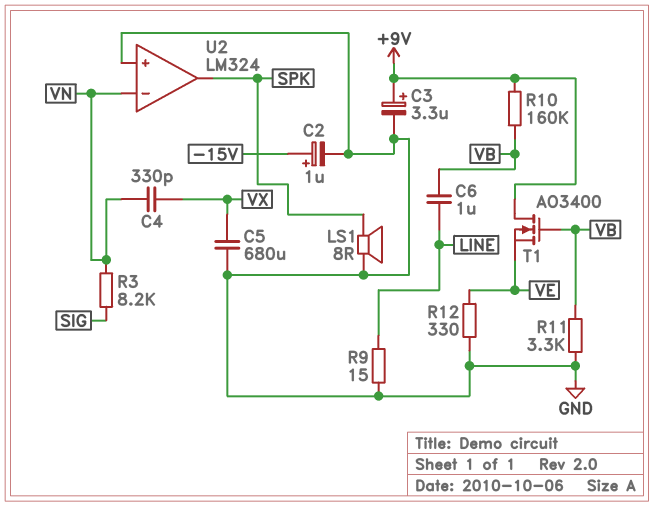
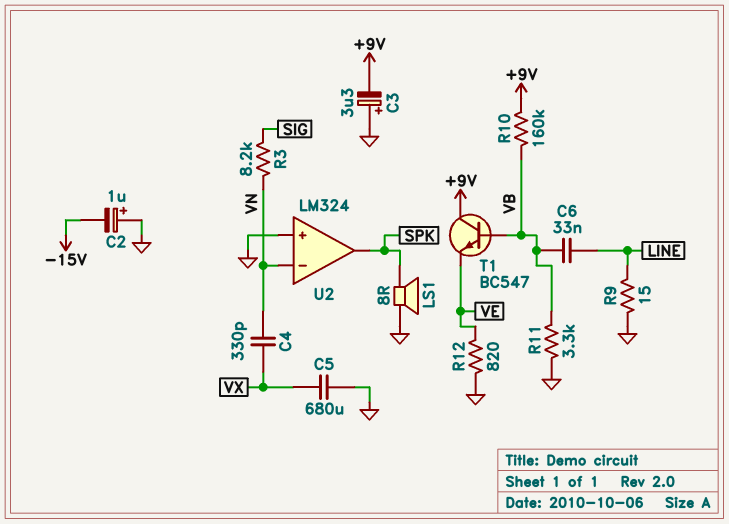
C2: 1uF (plus -15V, minus GND) -> 1uF (plus GND, minus -15V)
C3: 3.3uF (plus +9V, minus GND) -> 3.3uF (plus GND, minus +9V)
C6: 1uF (LINE, VB) -> 33nF (LINE, VB)
R12: 330 (GND, VE) -> 820 (GND, VE)
T1: NMOS AO3400 (G VB, D +9V, S VE) -> NPN BC547 (B VB, C +9V, E VE)

